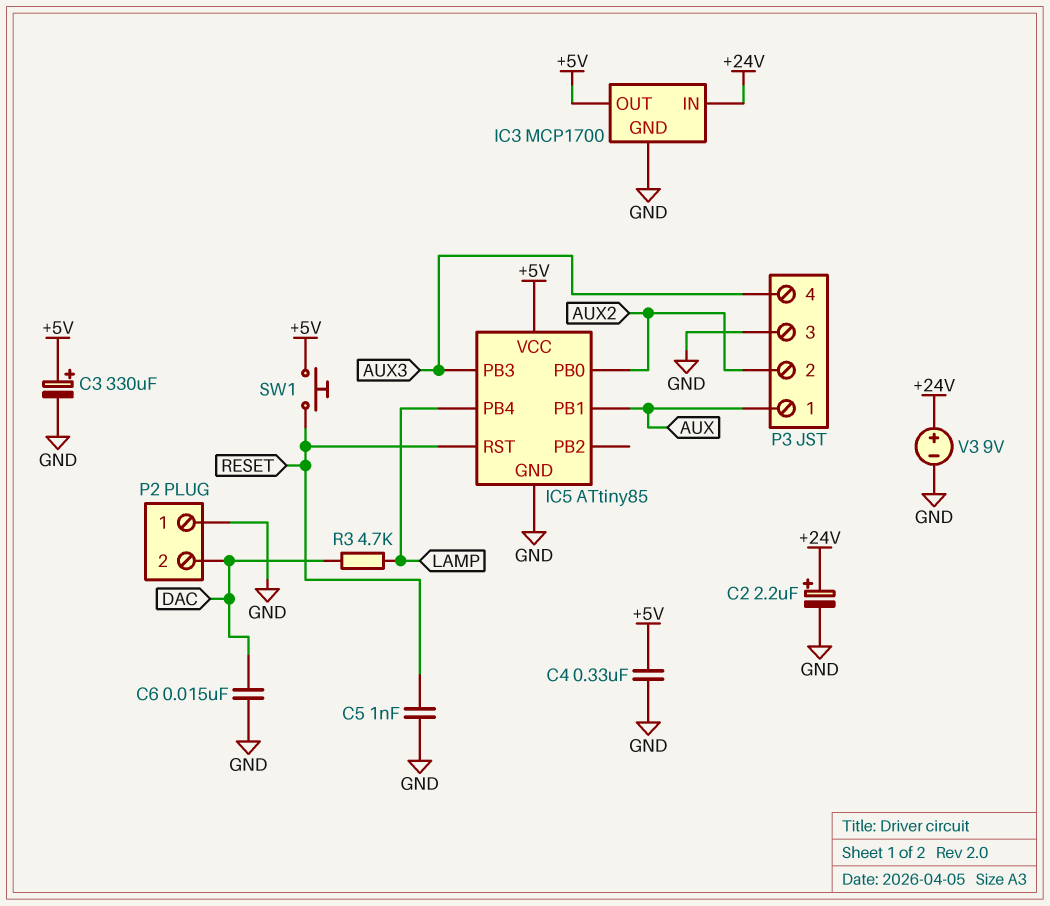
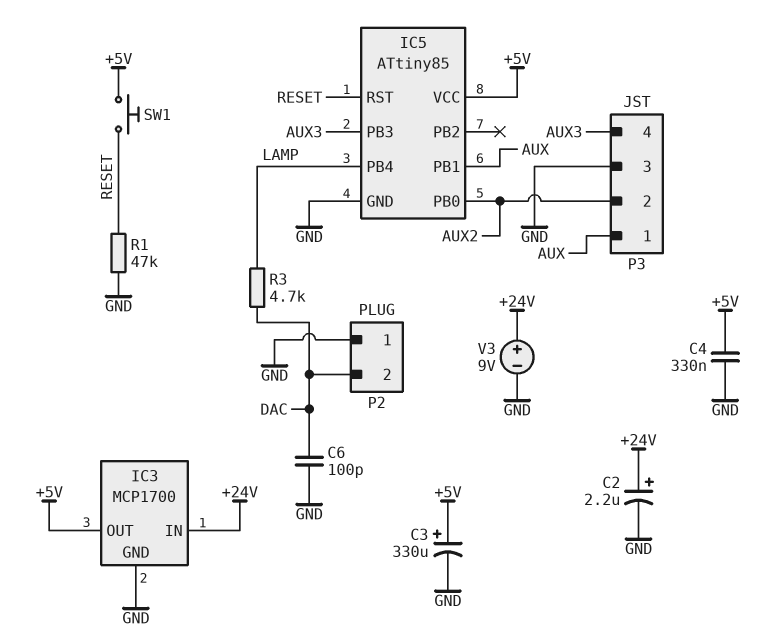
C5: 1nF (GND, RESET) -> none
C6: 15nF (DAC, GND) -> 100pF (DAC, GND)
R1: none -> 47k (GND, RESET)

